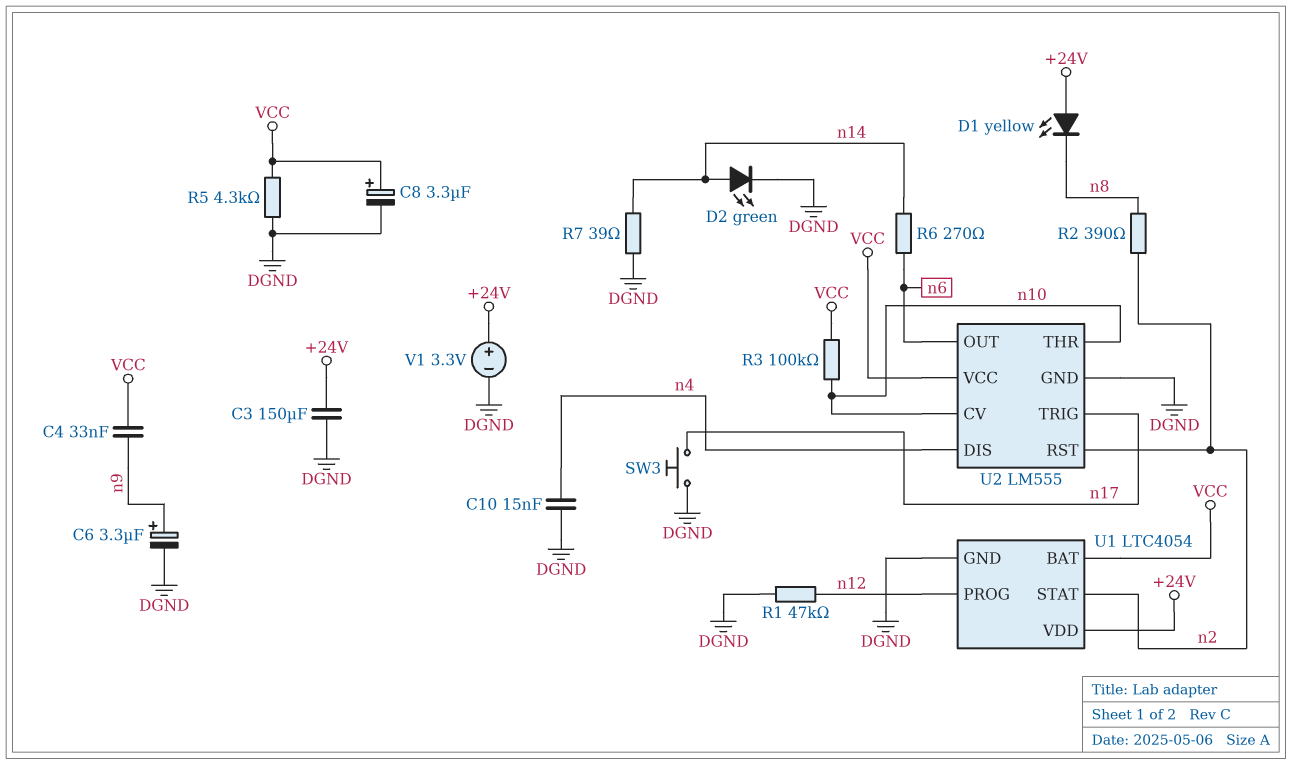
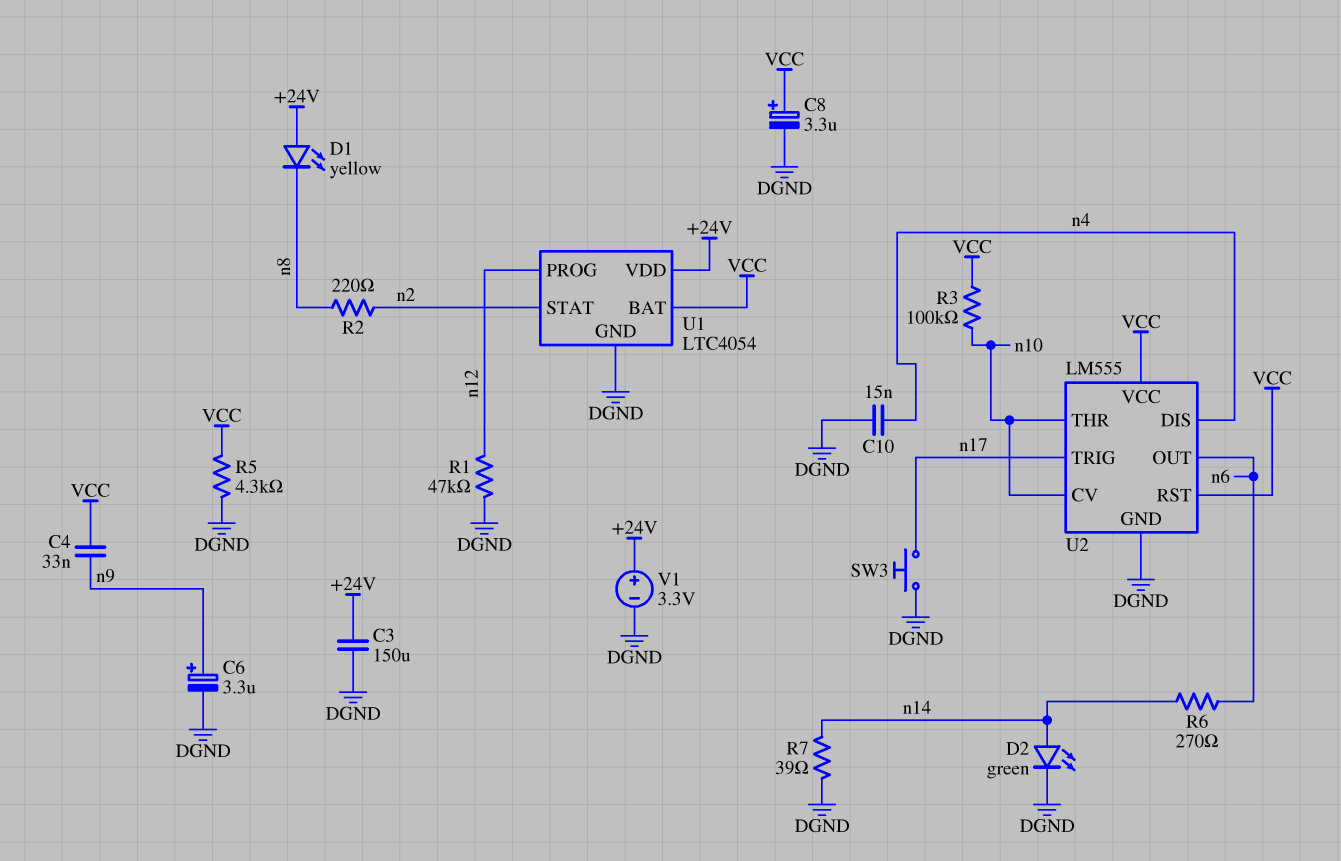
R2: 390 (n2, n8) -> 220 (n2, n8)
U2 pin RST: n2 -> VCC

